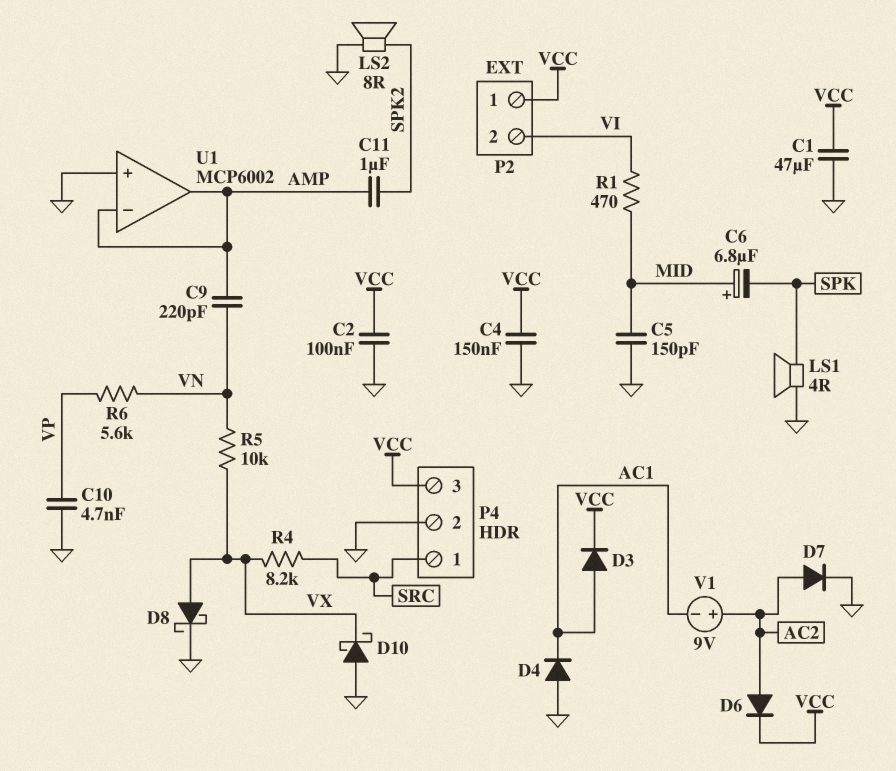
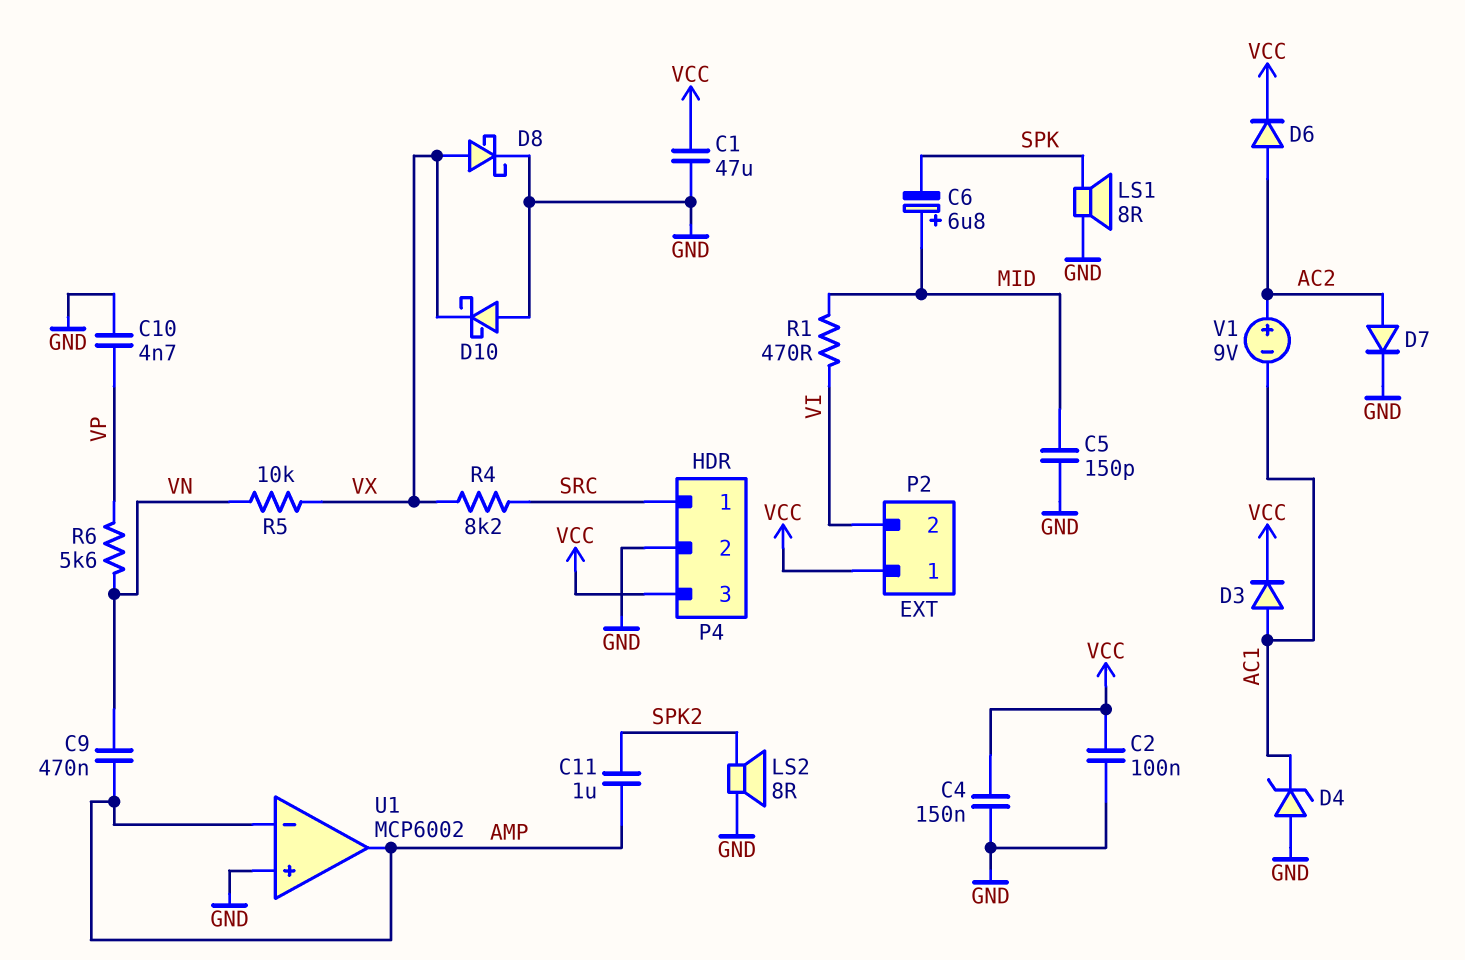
C9: 220pF (AMP, VN) -> 470nF (AMP, VN)
D4: diode (A GND, K AC1) -> zener (A GND, K AC1)
LS1: speaker 4R (GND, SPK) -> speaker 8R (GND, SPK)

